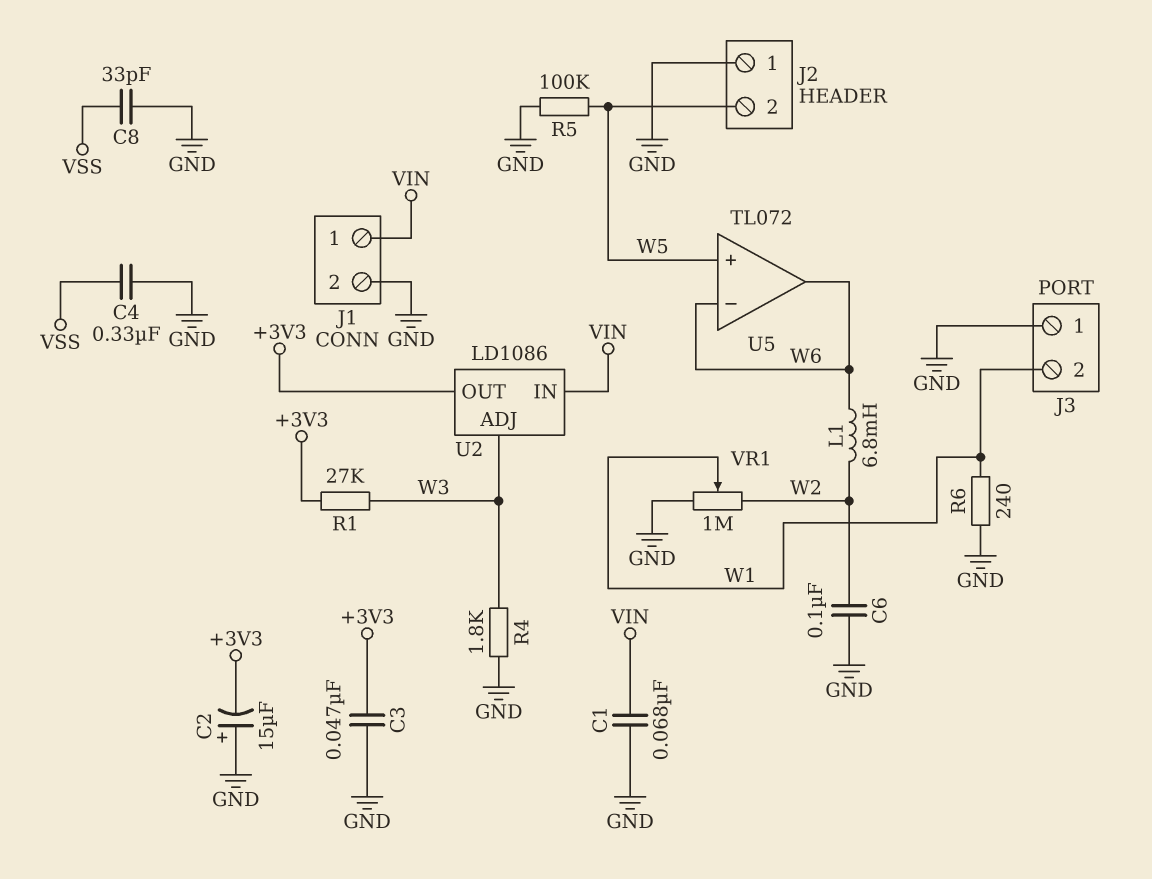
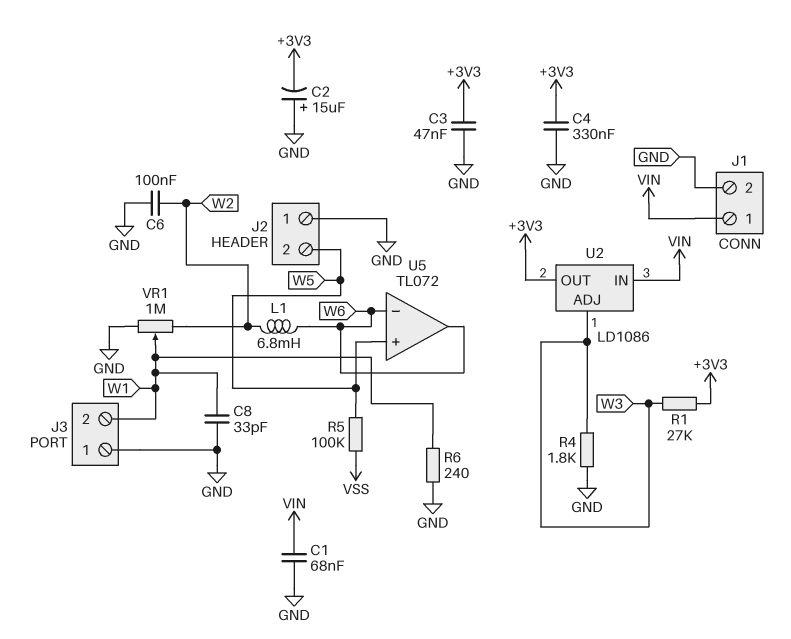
C4: 330nF (GND, VSS) -> 330nF (+3V3, GND)
C8: 33pF (GND, VSS) -> 33pF (GND, W1)
R5: 100k (GND, W5) -> 100k (VSS, W5)

